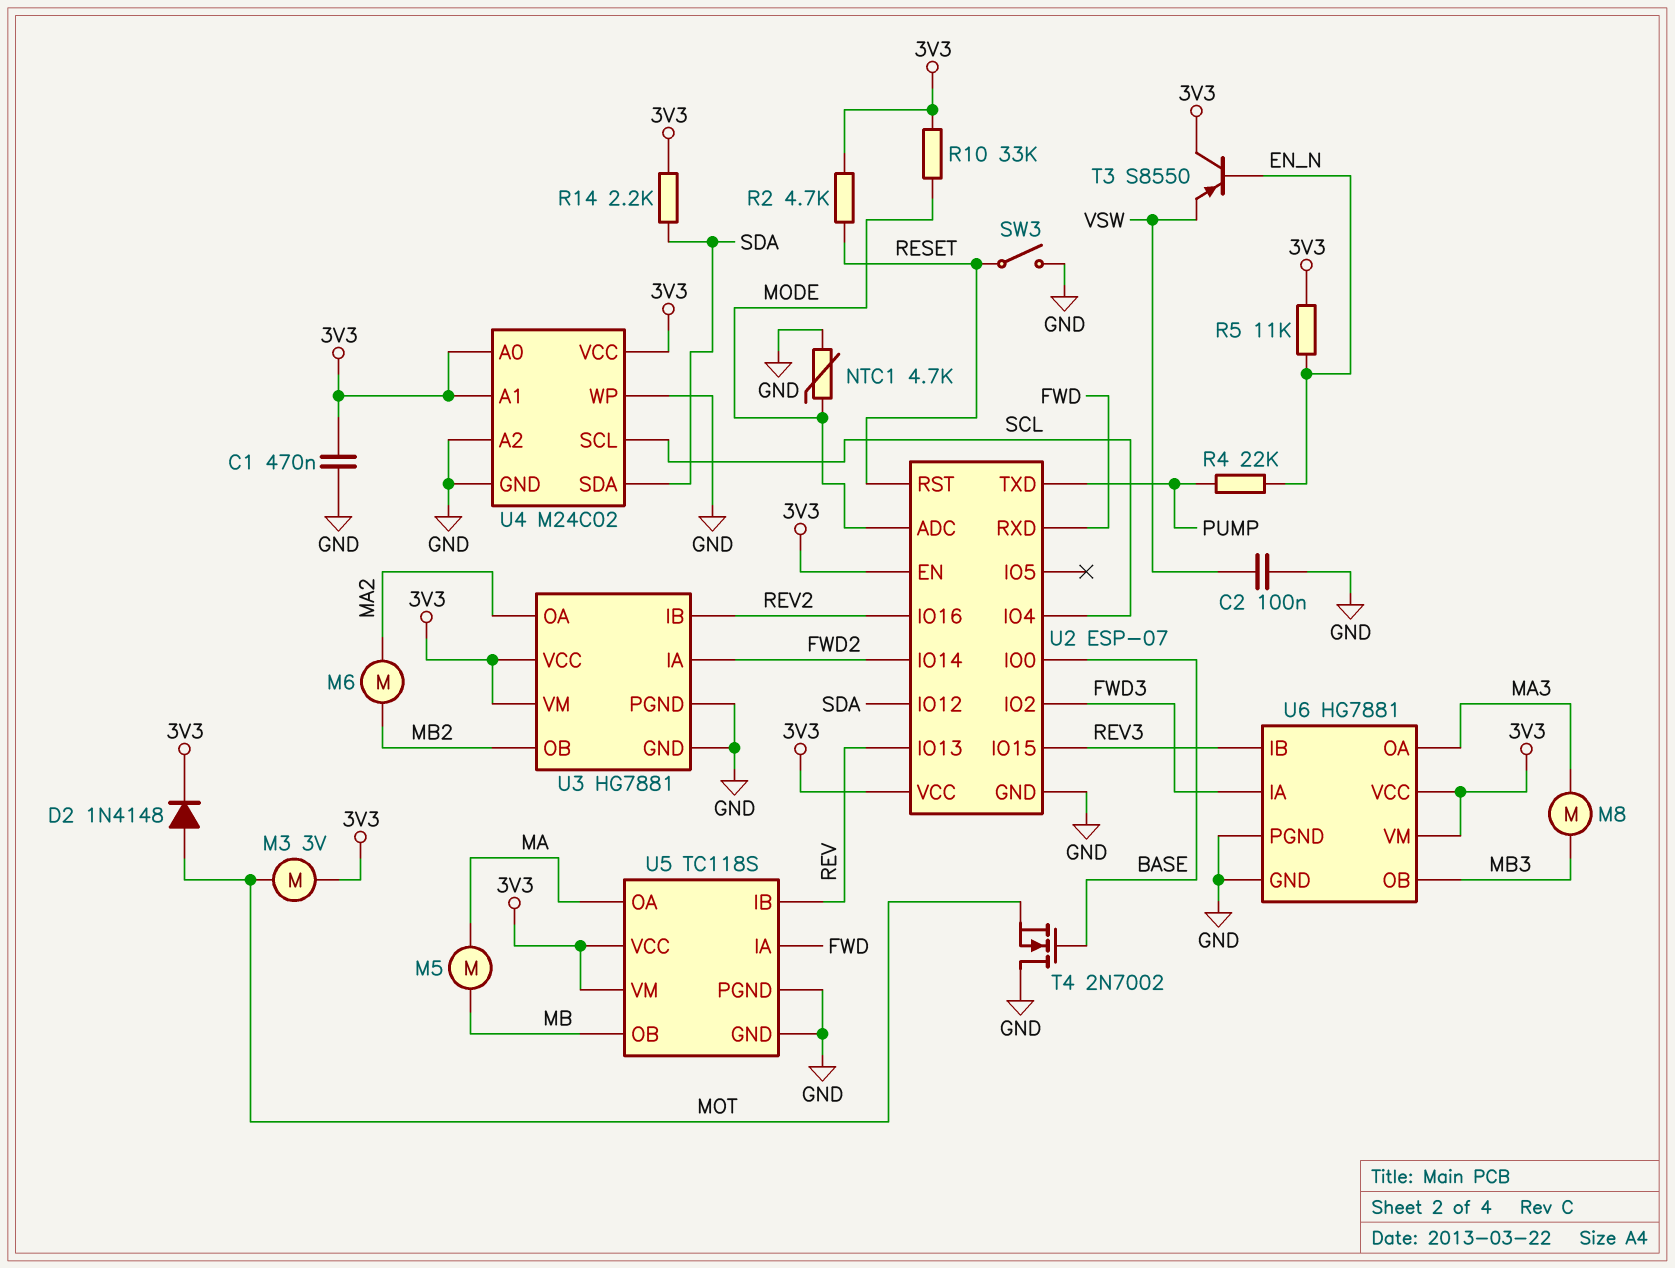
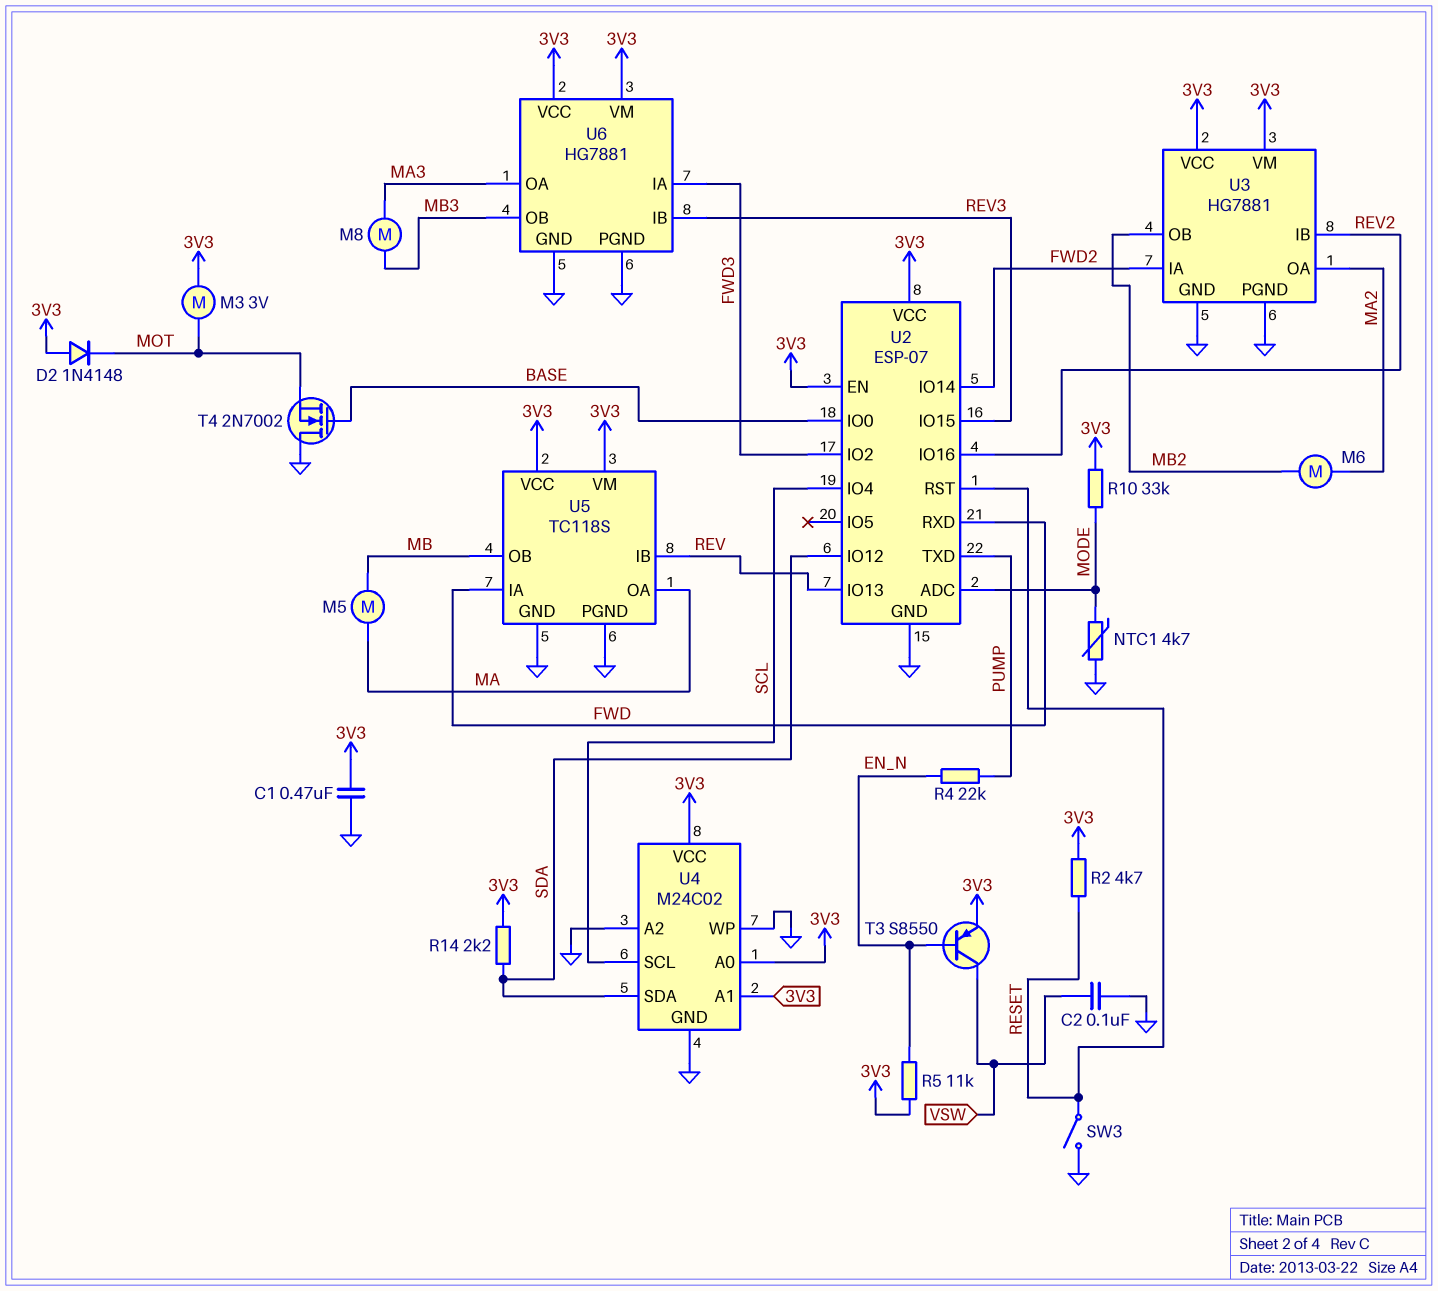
D2: diode 1N4148 (A MOT, K 3V3) -> diode 1N4148 (A 3V3, K MOT)
T3: PNP S8550 (B EN_N, C 3V3, E VSW) -> PNP S8550 (B EN_N, C VSW, E 3V3)

